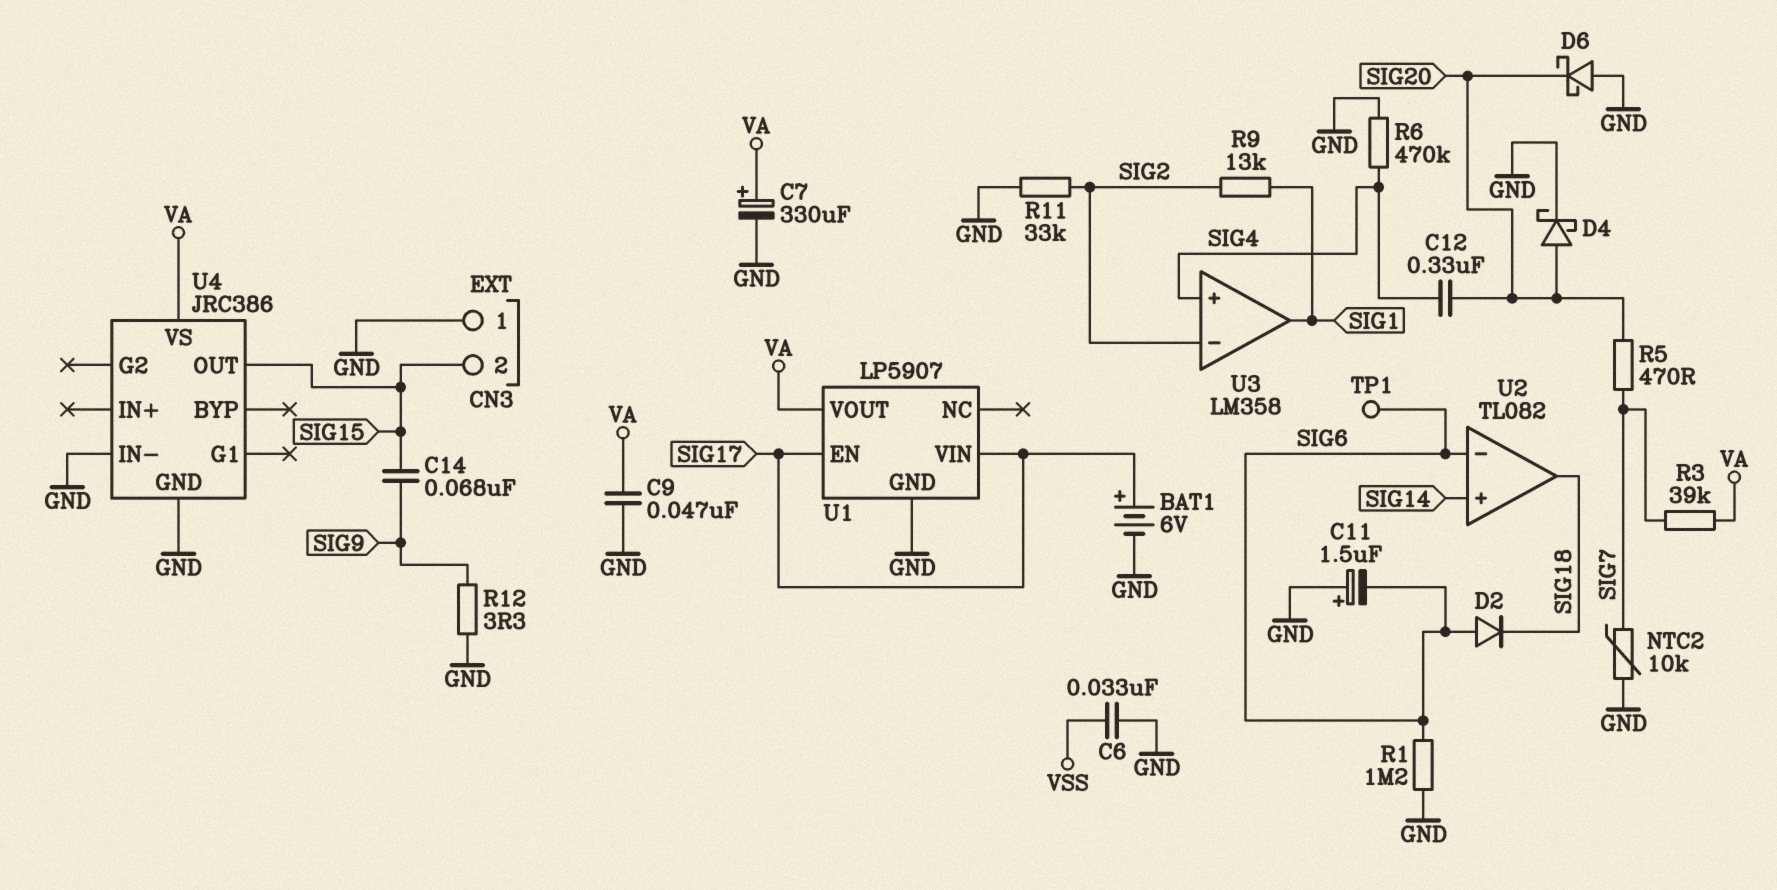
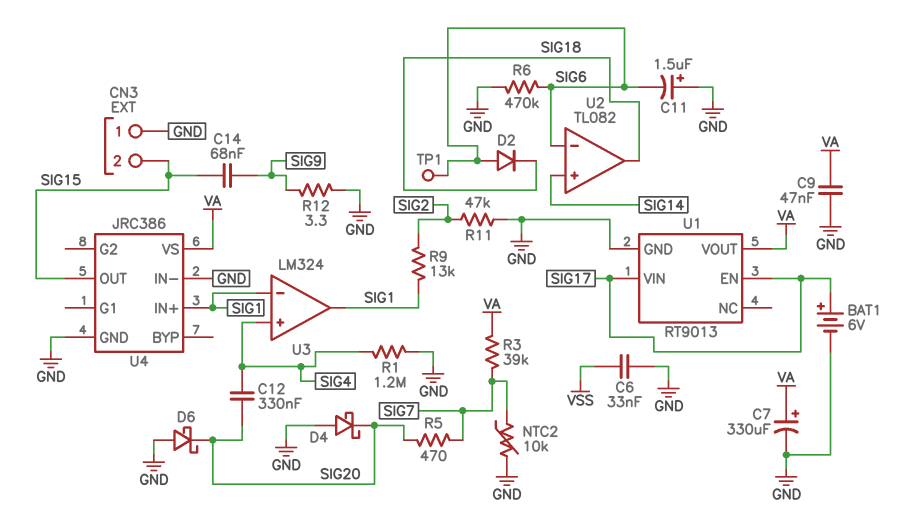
D4: schottky (A SIG20, K GND) -> schottky (A GND, K SIG20)
R1: 1.2M (GND, SIG6) -> 1.2M (GND, SIG4)
R6: 470k (GND, SIG4) -> 470k (GND, SIG6)
R11: 33k (GND, SIG2) -> 47k (GND, SIG2)
U1: LP5907 -> RT9013
U3: LM358 -> LM324
U3 pin in-: SIG2 -> SIG1
U4 pin IN+: none -> SIG1

